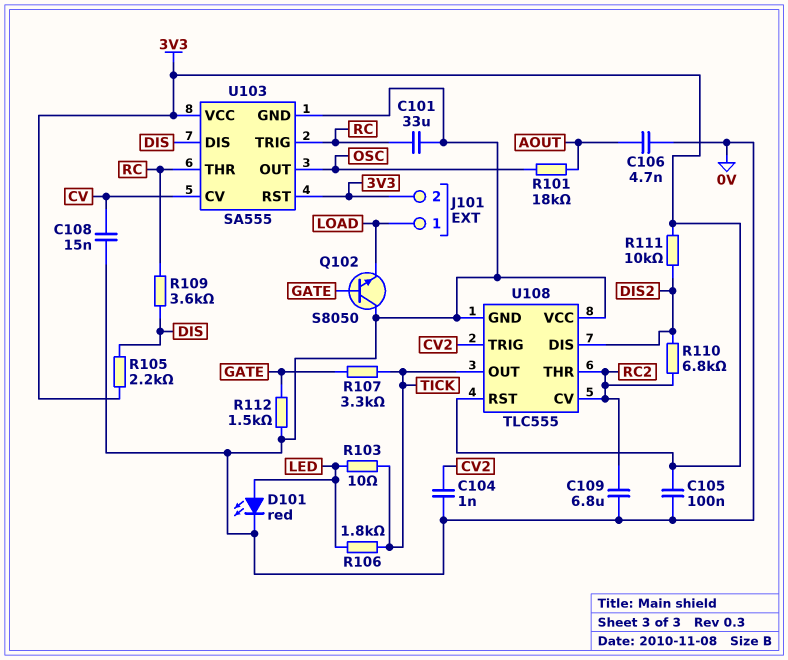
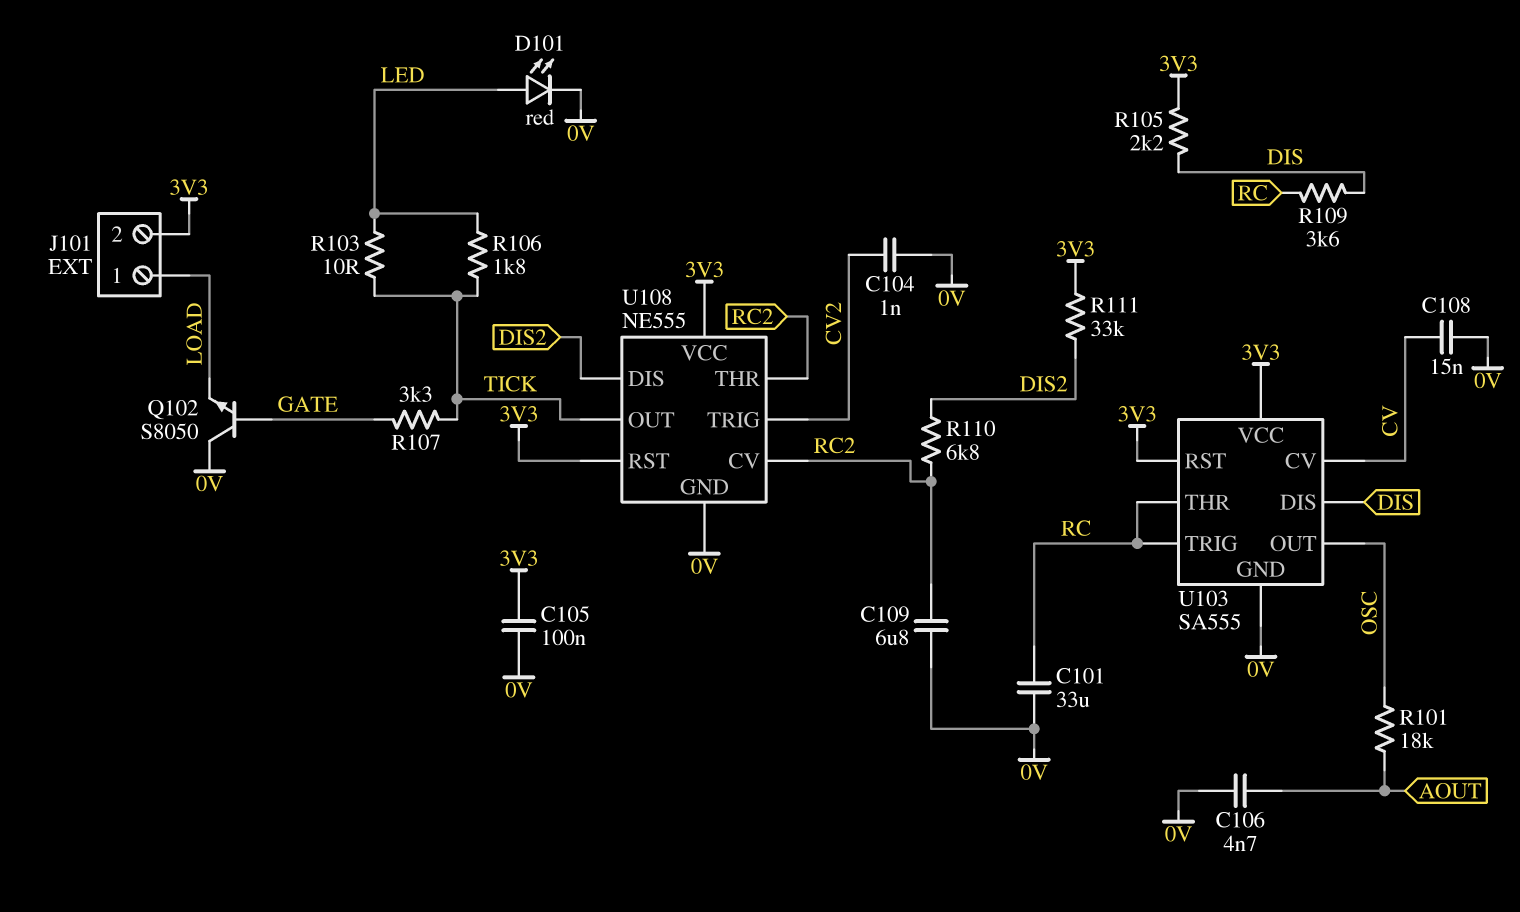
R111: 10k (3V3, DIS2) -> 33k (3V3, DIS2)
R112: 1.5k (0V, GATE) -> none
U108: TLC555 -> NE555
U108 pin VCC: 0V -> 3V3

